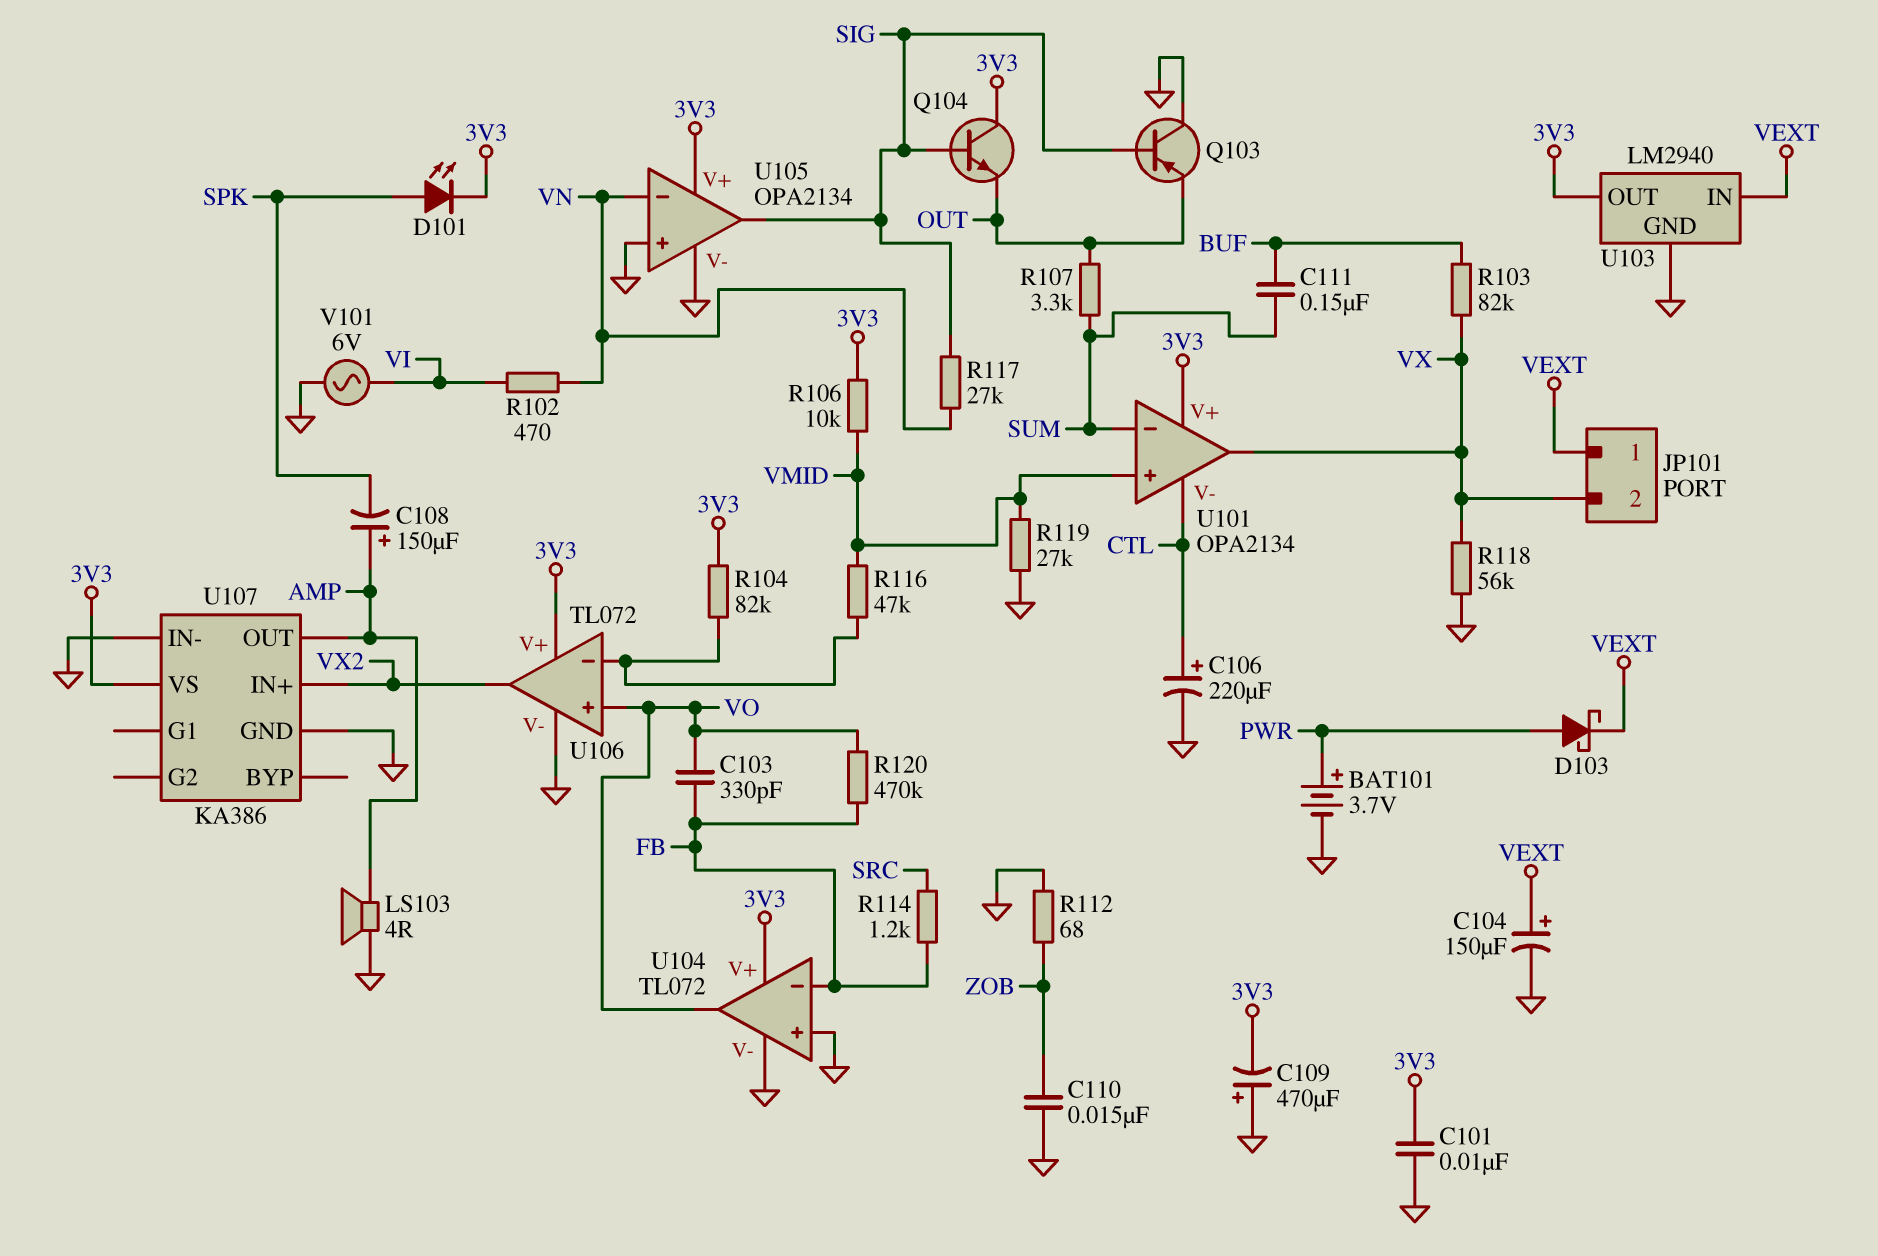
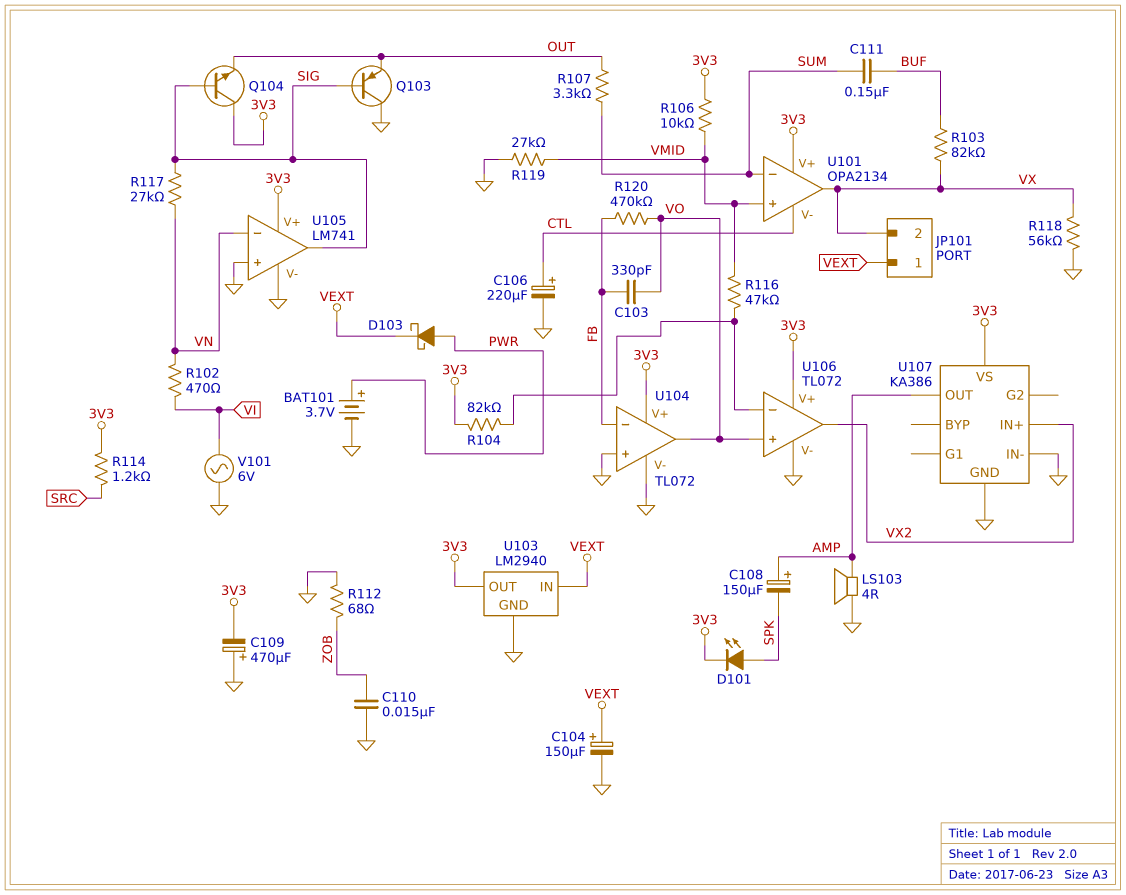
C101: 10nF (3V3, GND) -> none
R114: 1.2k (FB, SRC) -> 1.2k (3V3, SRC)
U105: OPA2134 -> LM741

